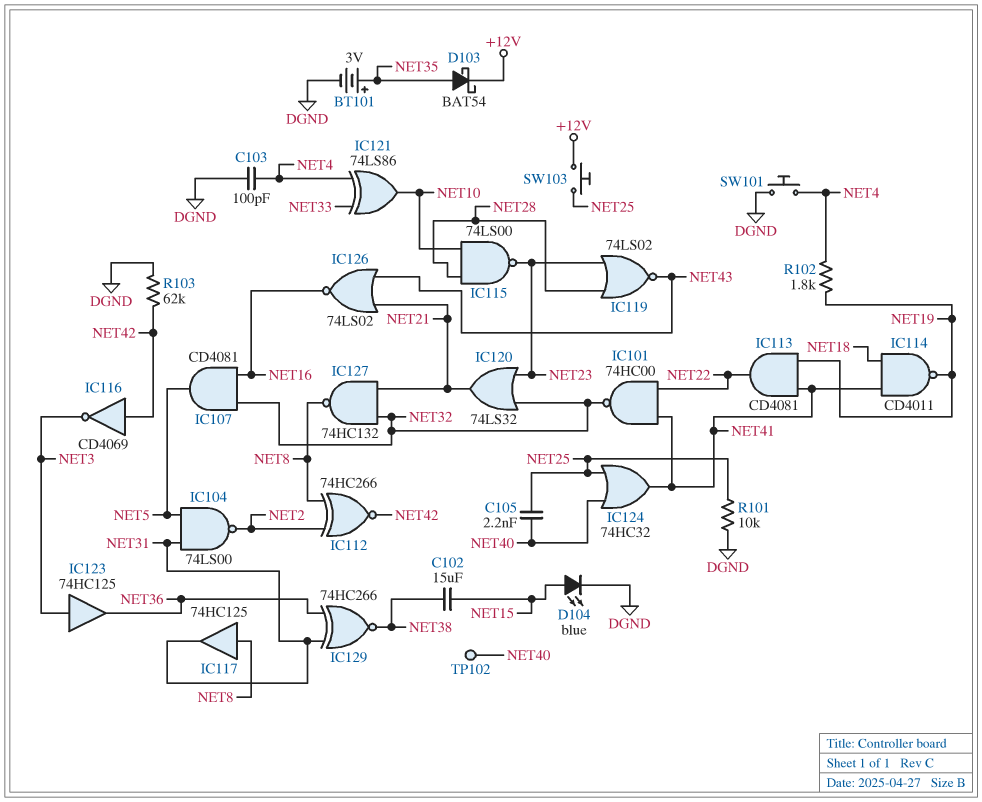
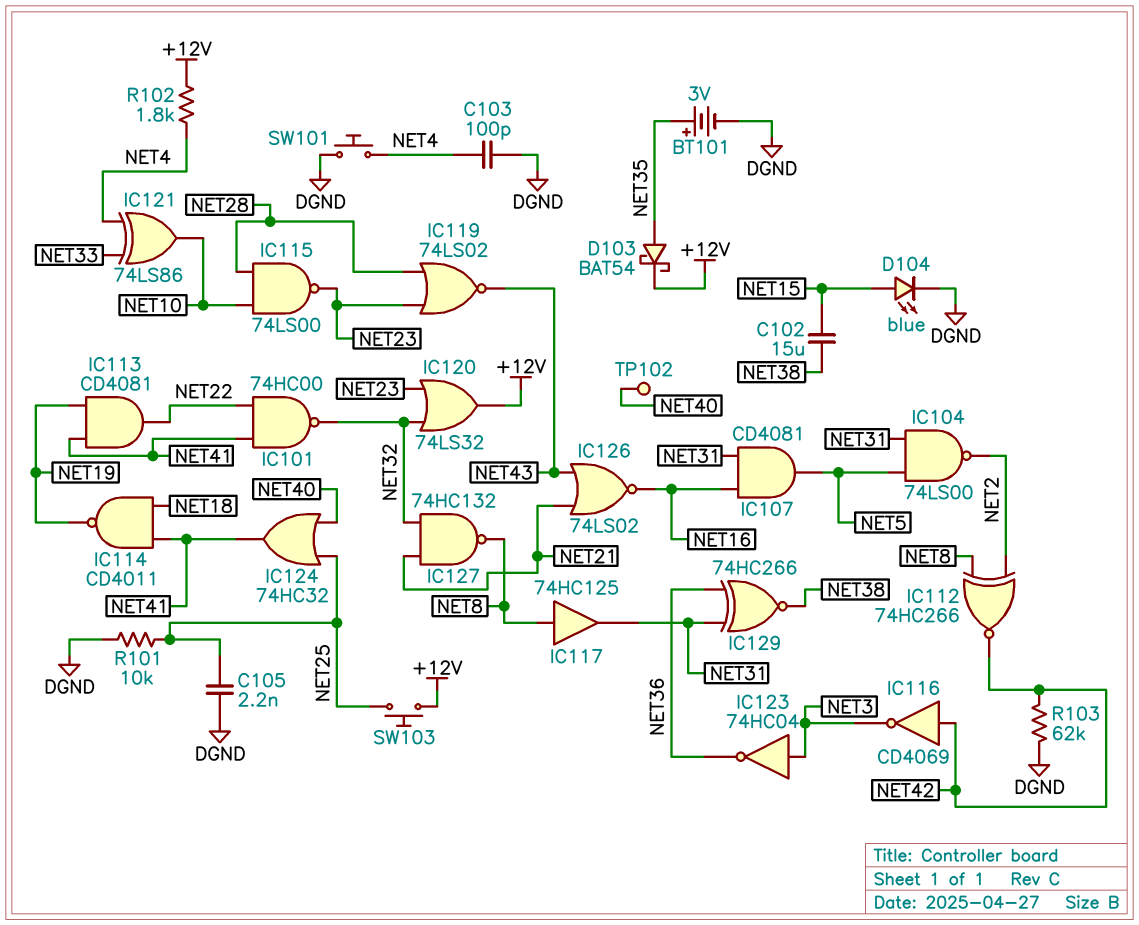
C105: 2.2nF (NET25, NET40) -> 2.2nF (DGND, NET25)
IC107: AND CD4081 (in NET16, in NET32, out NET5) -> AND CD4081 (in NET16, in NET31, out NET5)
IC120: OR 74LS32 (in NET23, in NET32, out NET21) -> OR 74LS32 (in NET23, in NET32, out +12V)
IC123: buffer 74HC125 (in NET3, out NET36) -> NOT 74HC04 (in NET3, out NET36)
R102: 1.8k (NET4, NET19) -> 1.8k (+12V, NET4)

